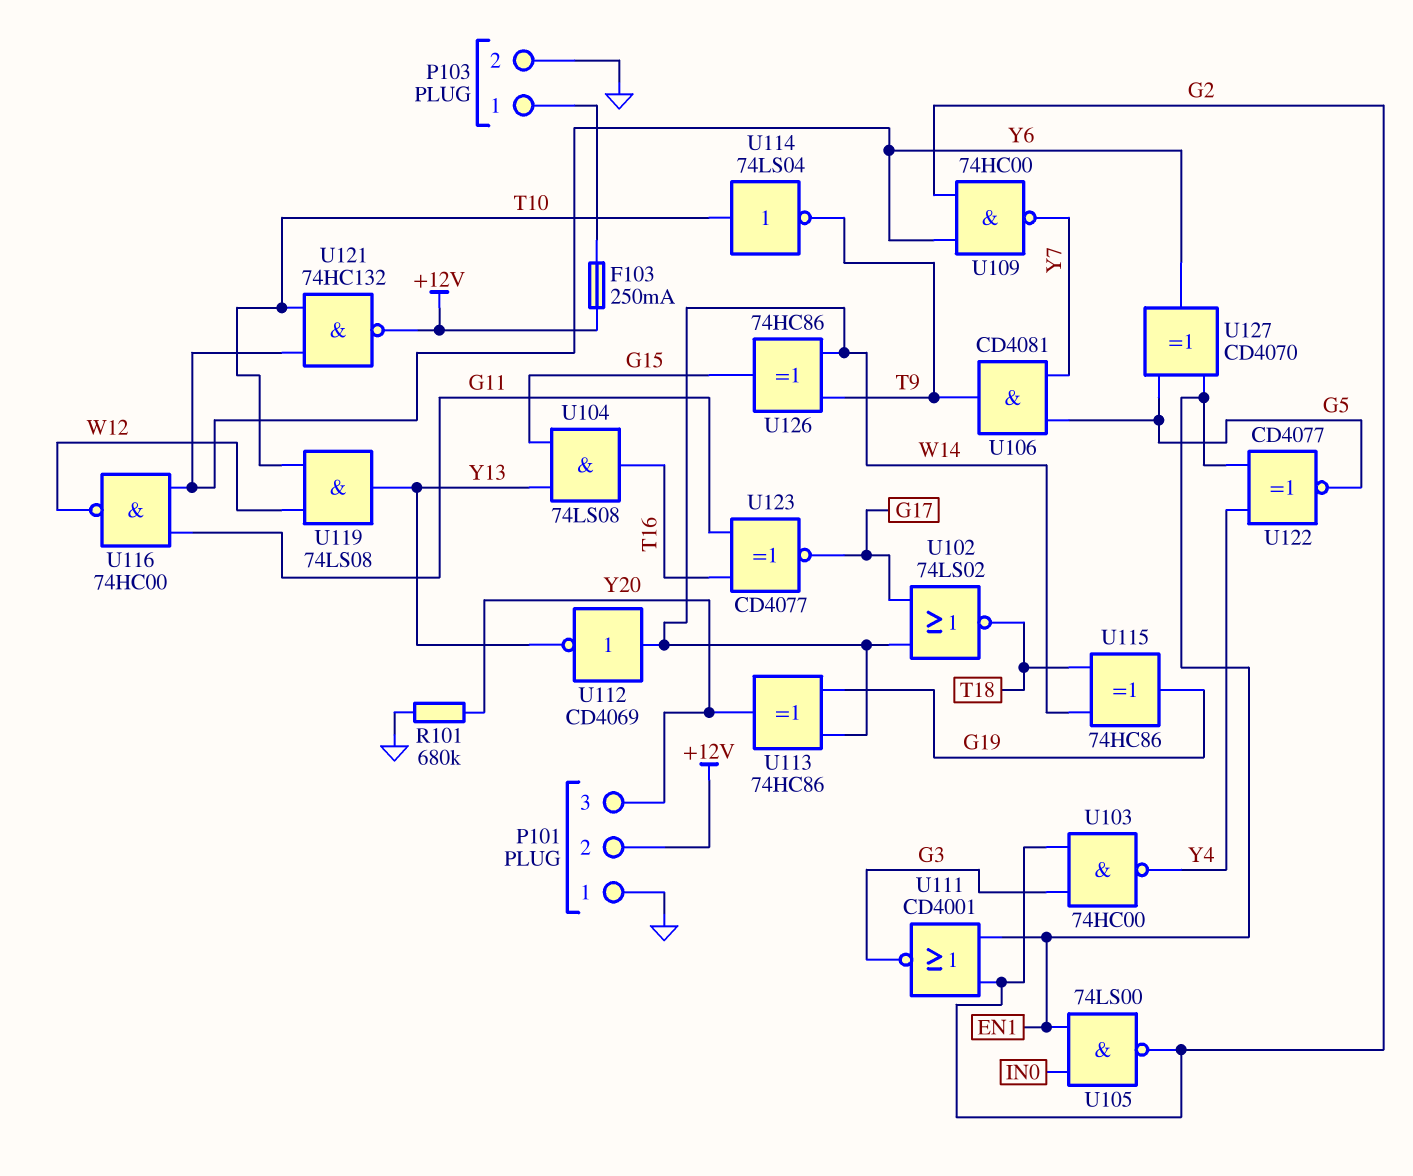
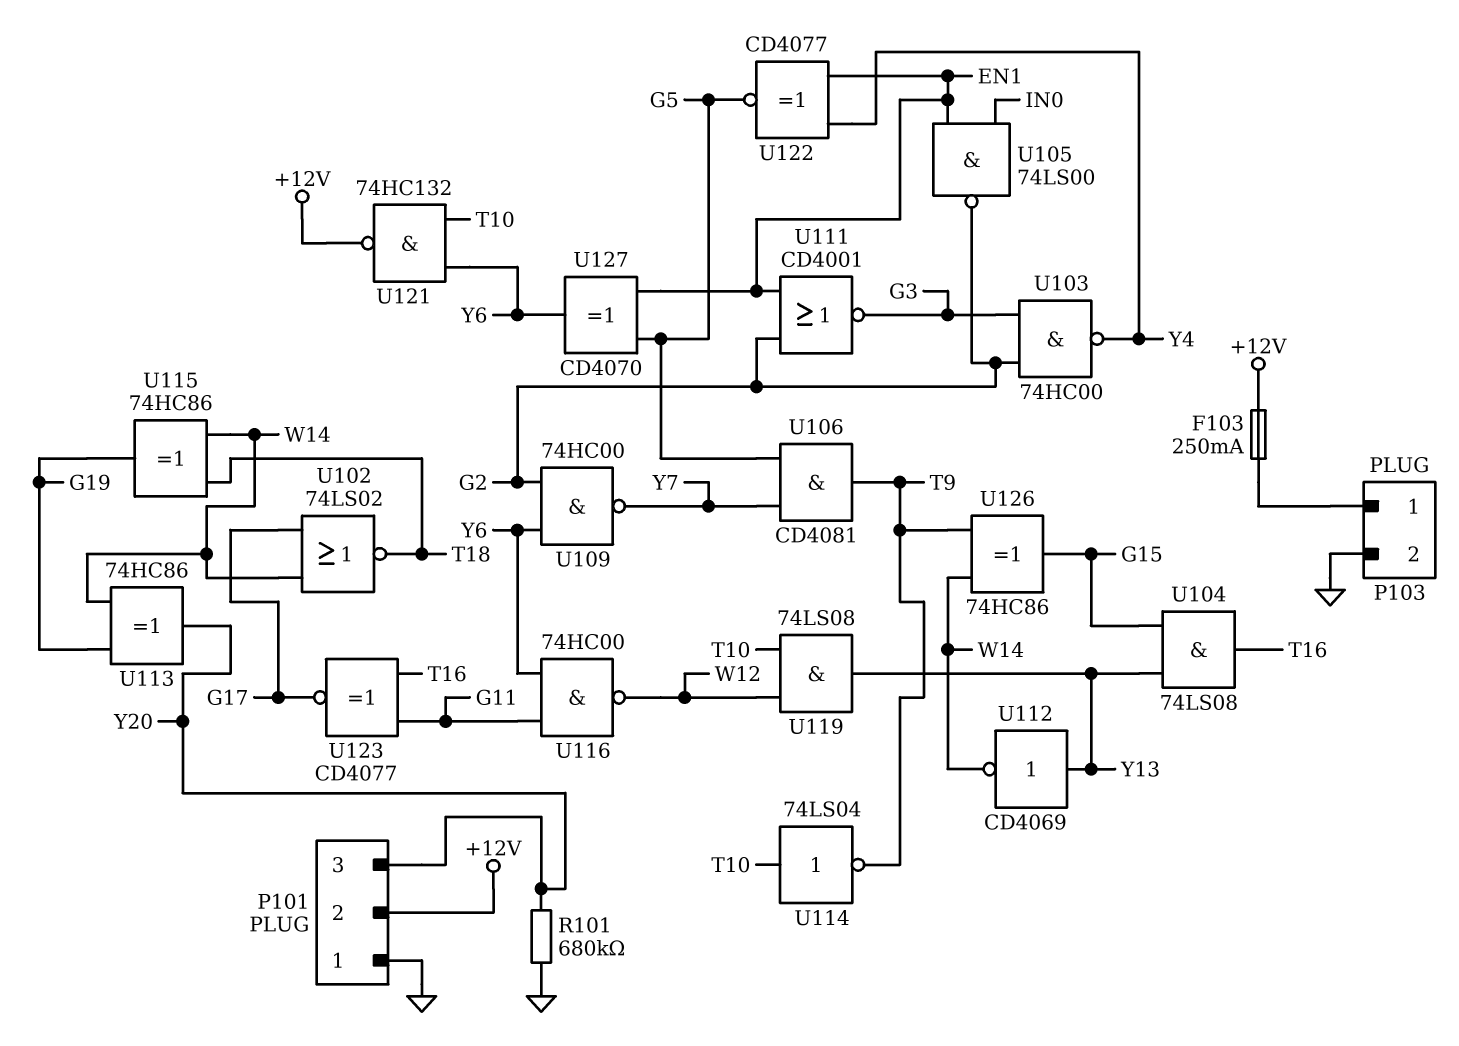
U112: NOT CD4069 (in W14, out Y13) -> NOT CD4069 (in Y13, out W14)

